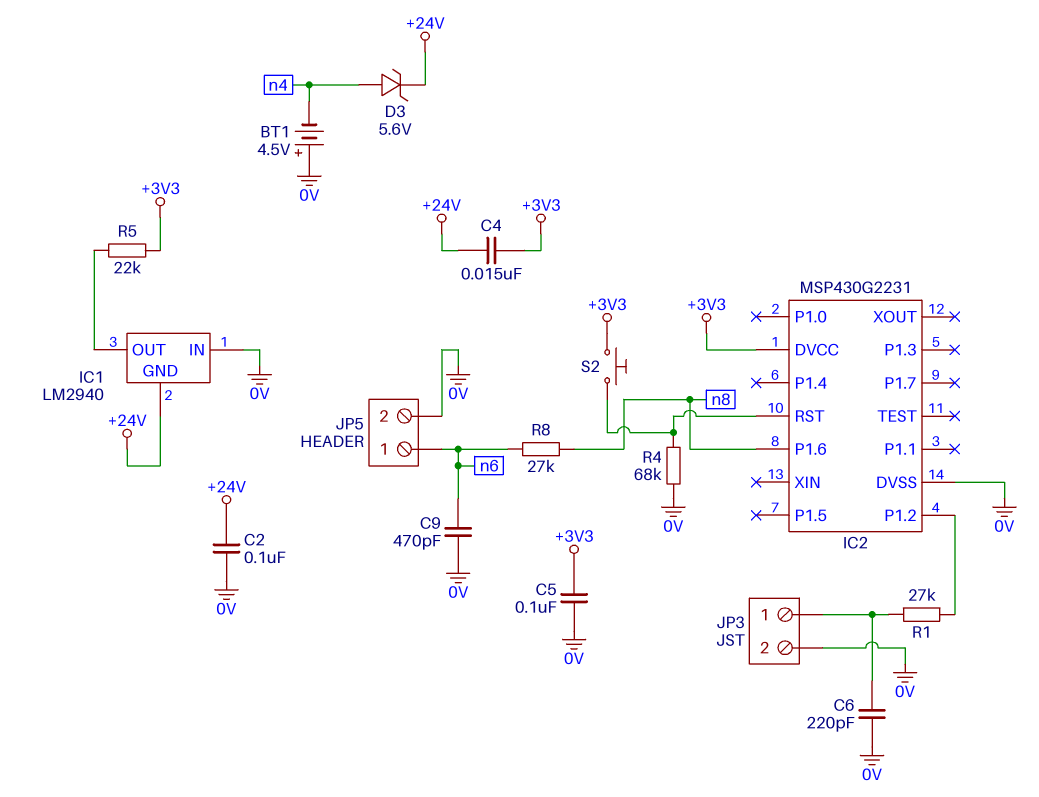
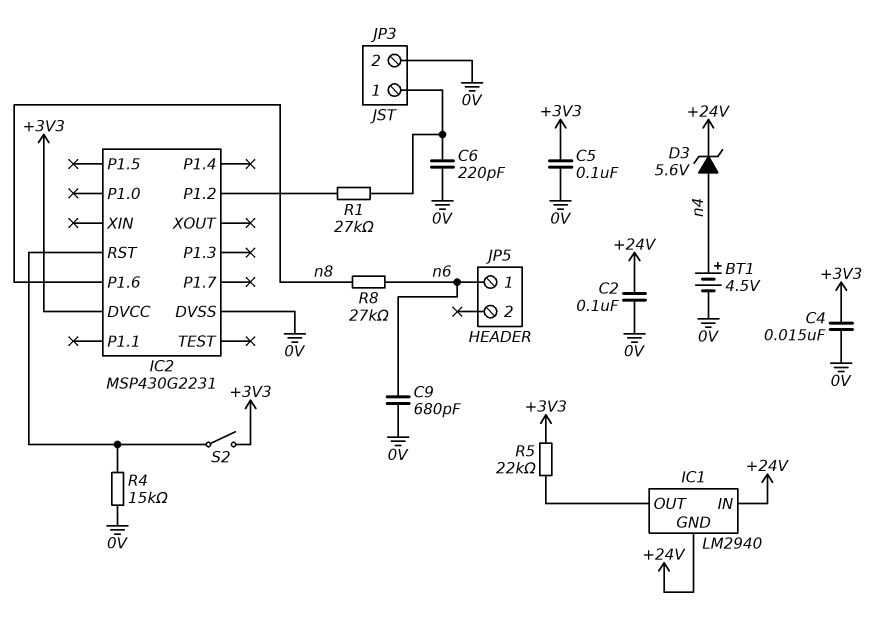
BT1: 4.5V (plus 0V, minus n4) -> 4.5V (plus n4, minus 0V)
C4: 15nF (+3V3, +24V) -> 15nF (+3V3, 0V)
C9: 470pF (0V, n6) -> 680pF (0V, n6)
IC1 pin IN: 0V -> +24V
JP5 pin 2: 0V -> none
R4: 68k (0V, IC2/RST) -> 15k (0V, IC2/RST)
S2: button (+3V3, IC2/RST) -> switch (+3V3, IC2/RST)

